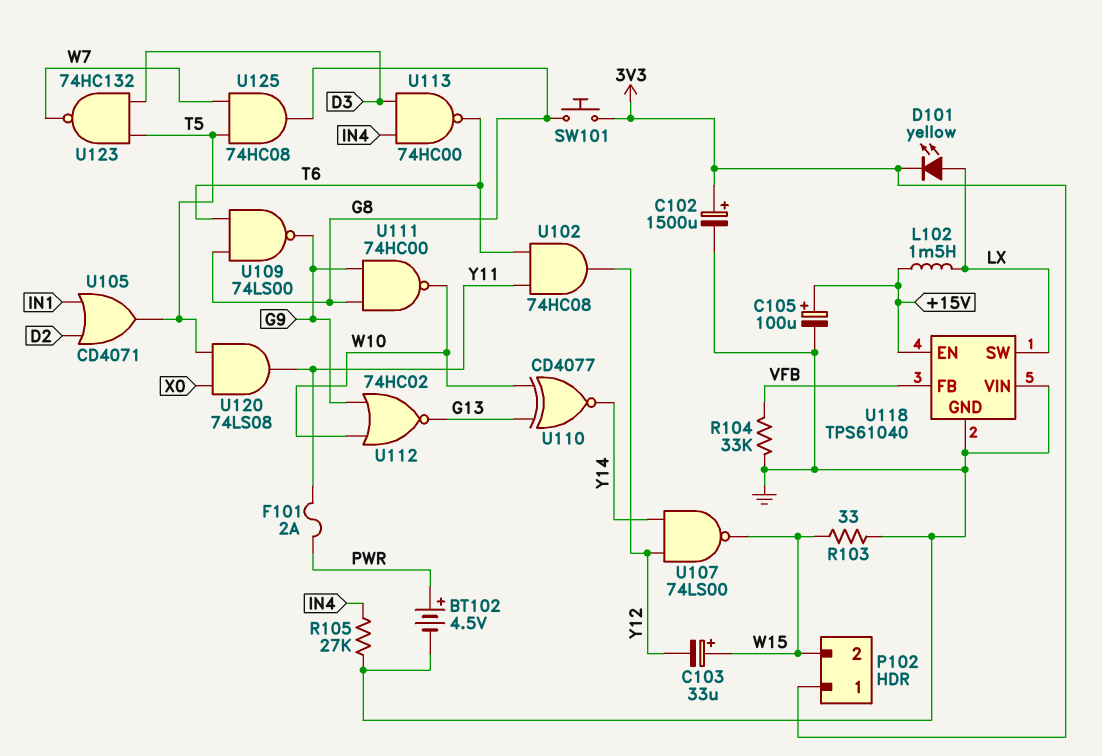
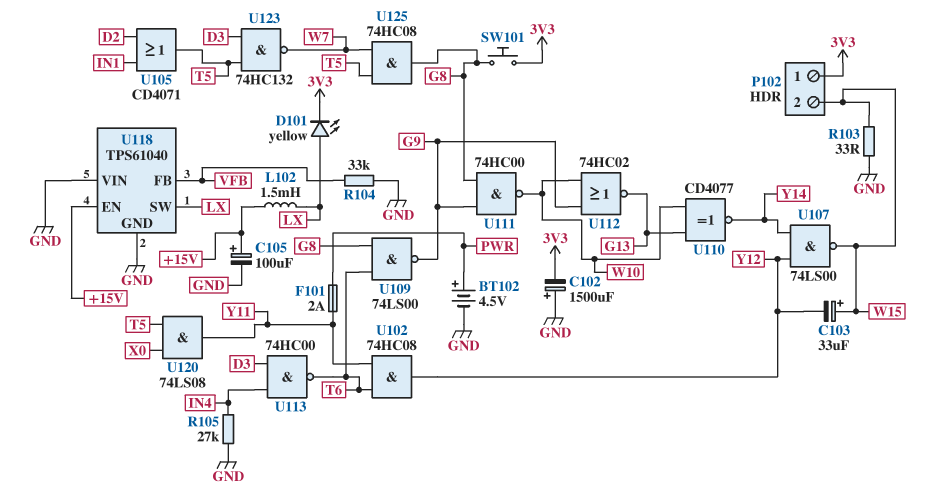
C102: 1500uF (plus 3V3, minus GND) -> 1500uF (plus GND, minus 3V3)

